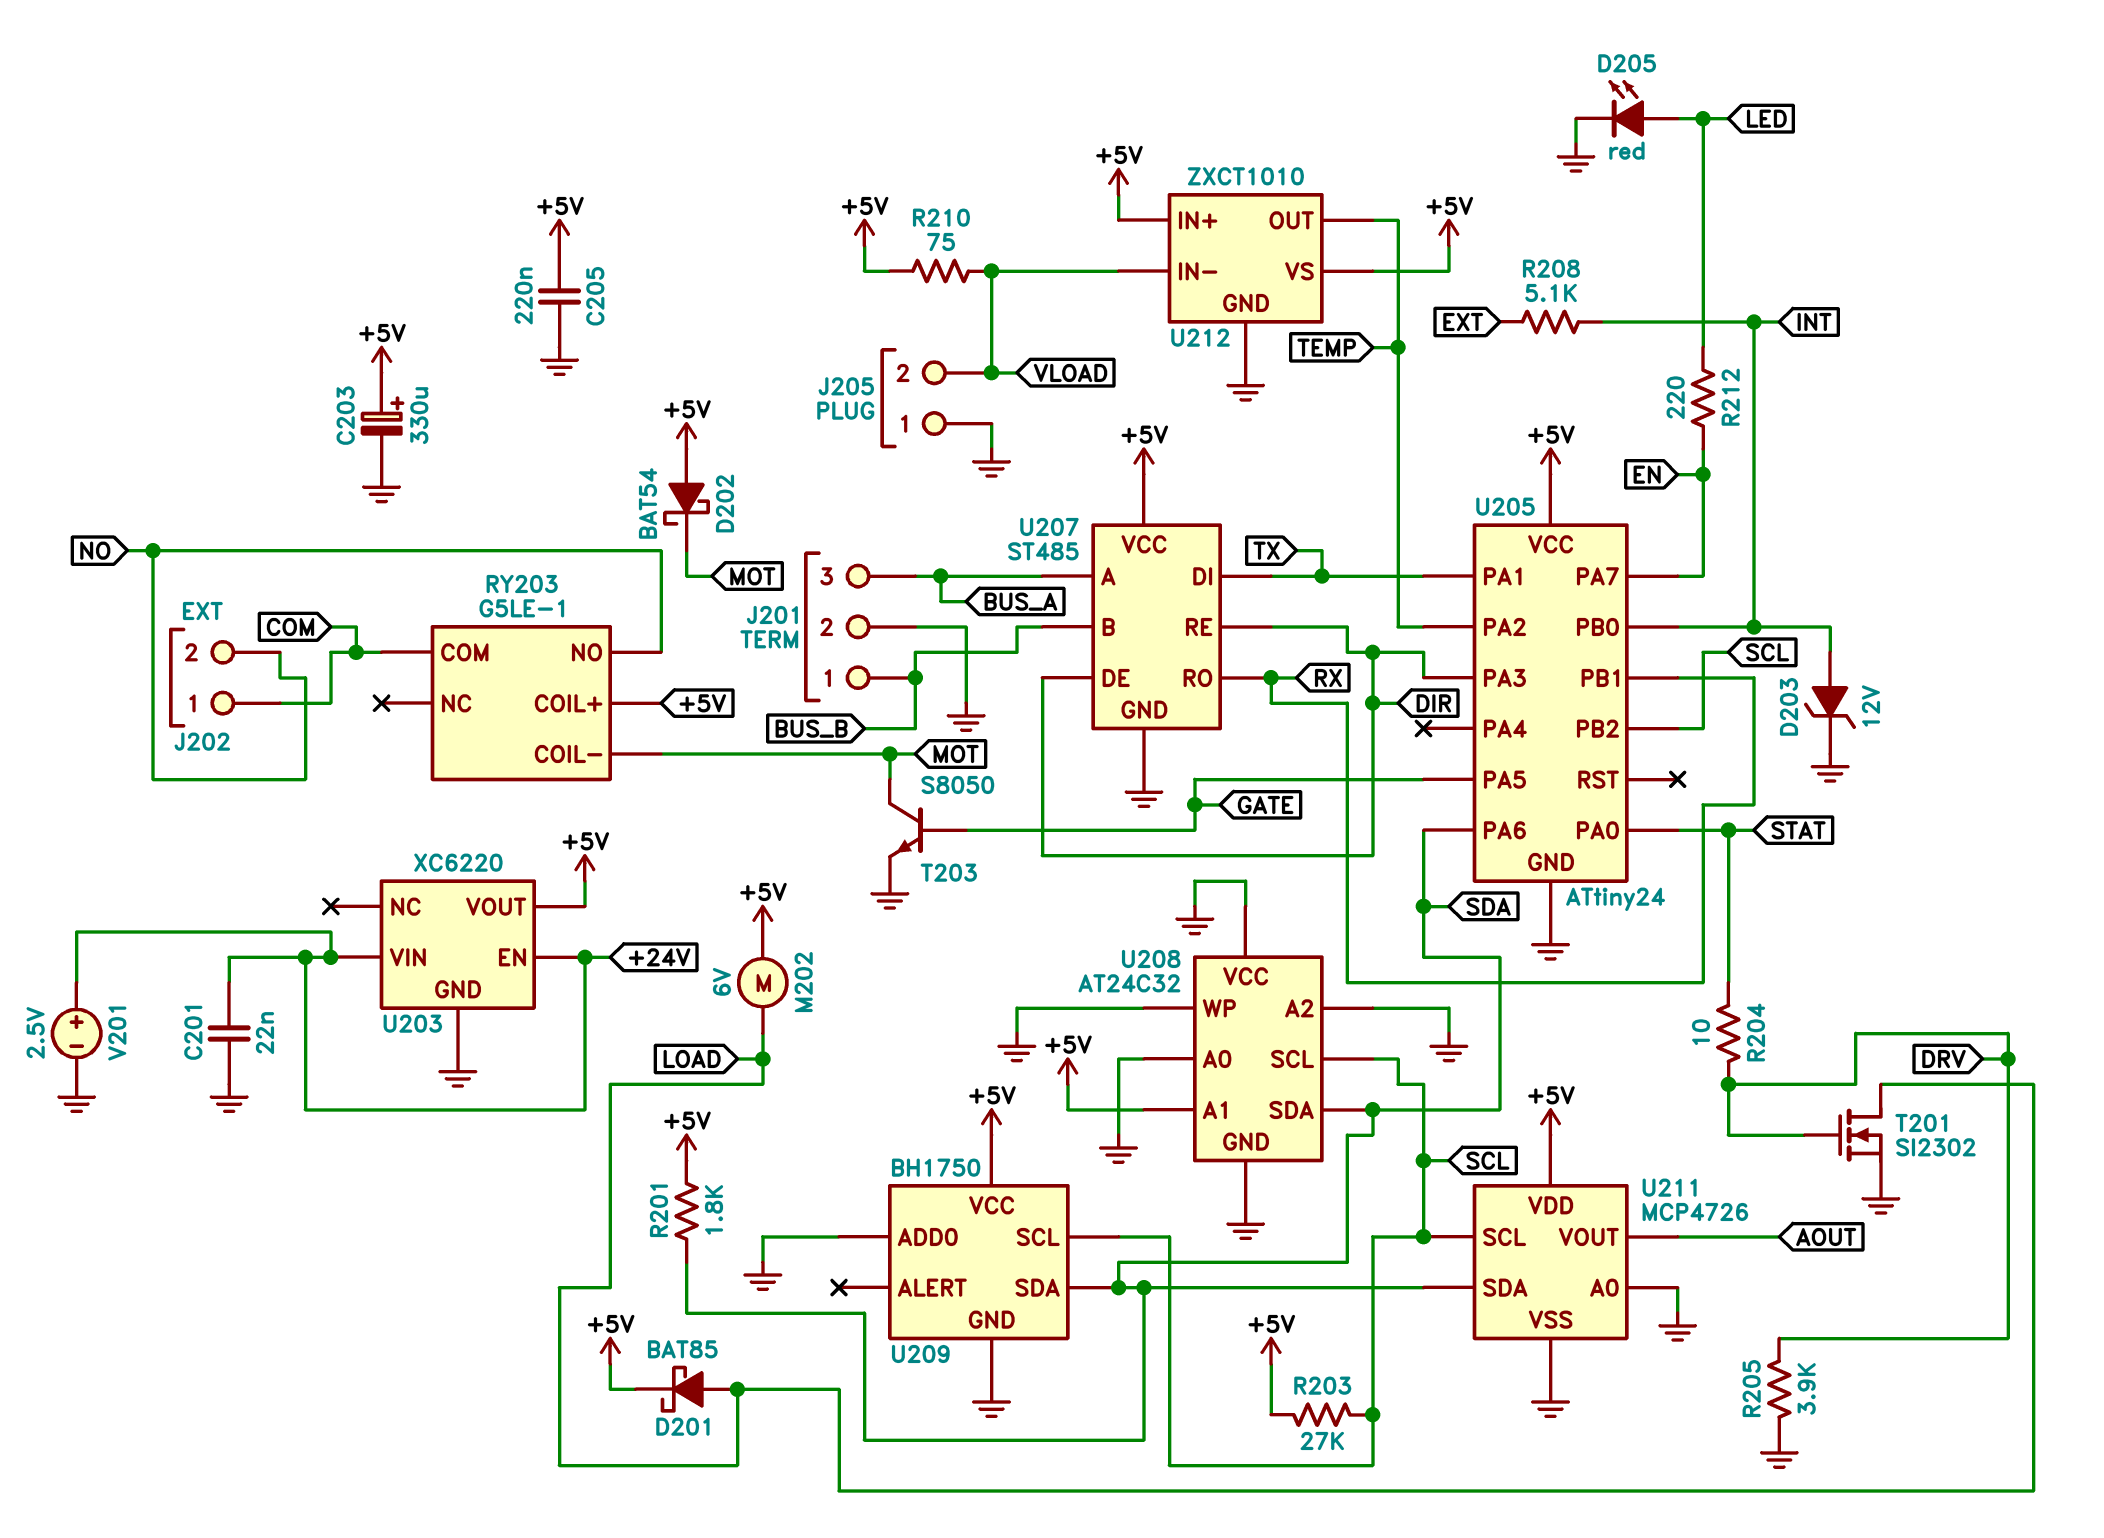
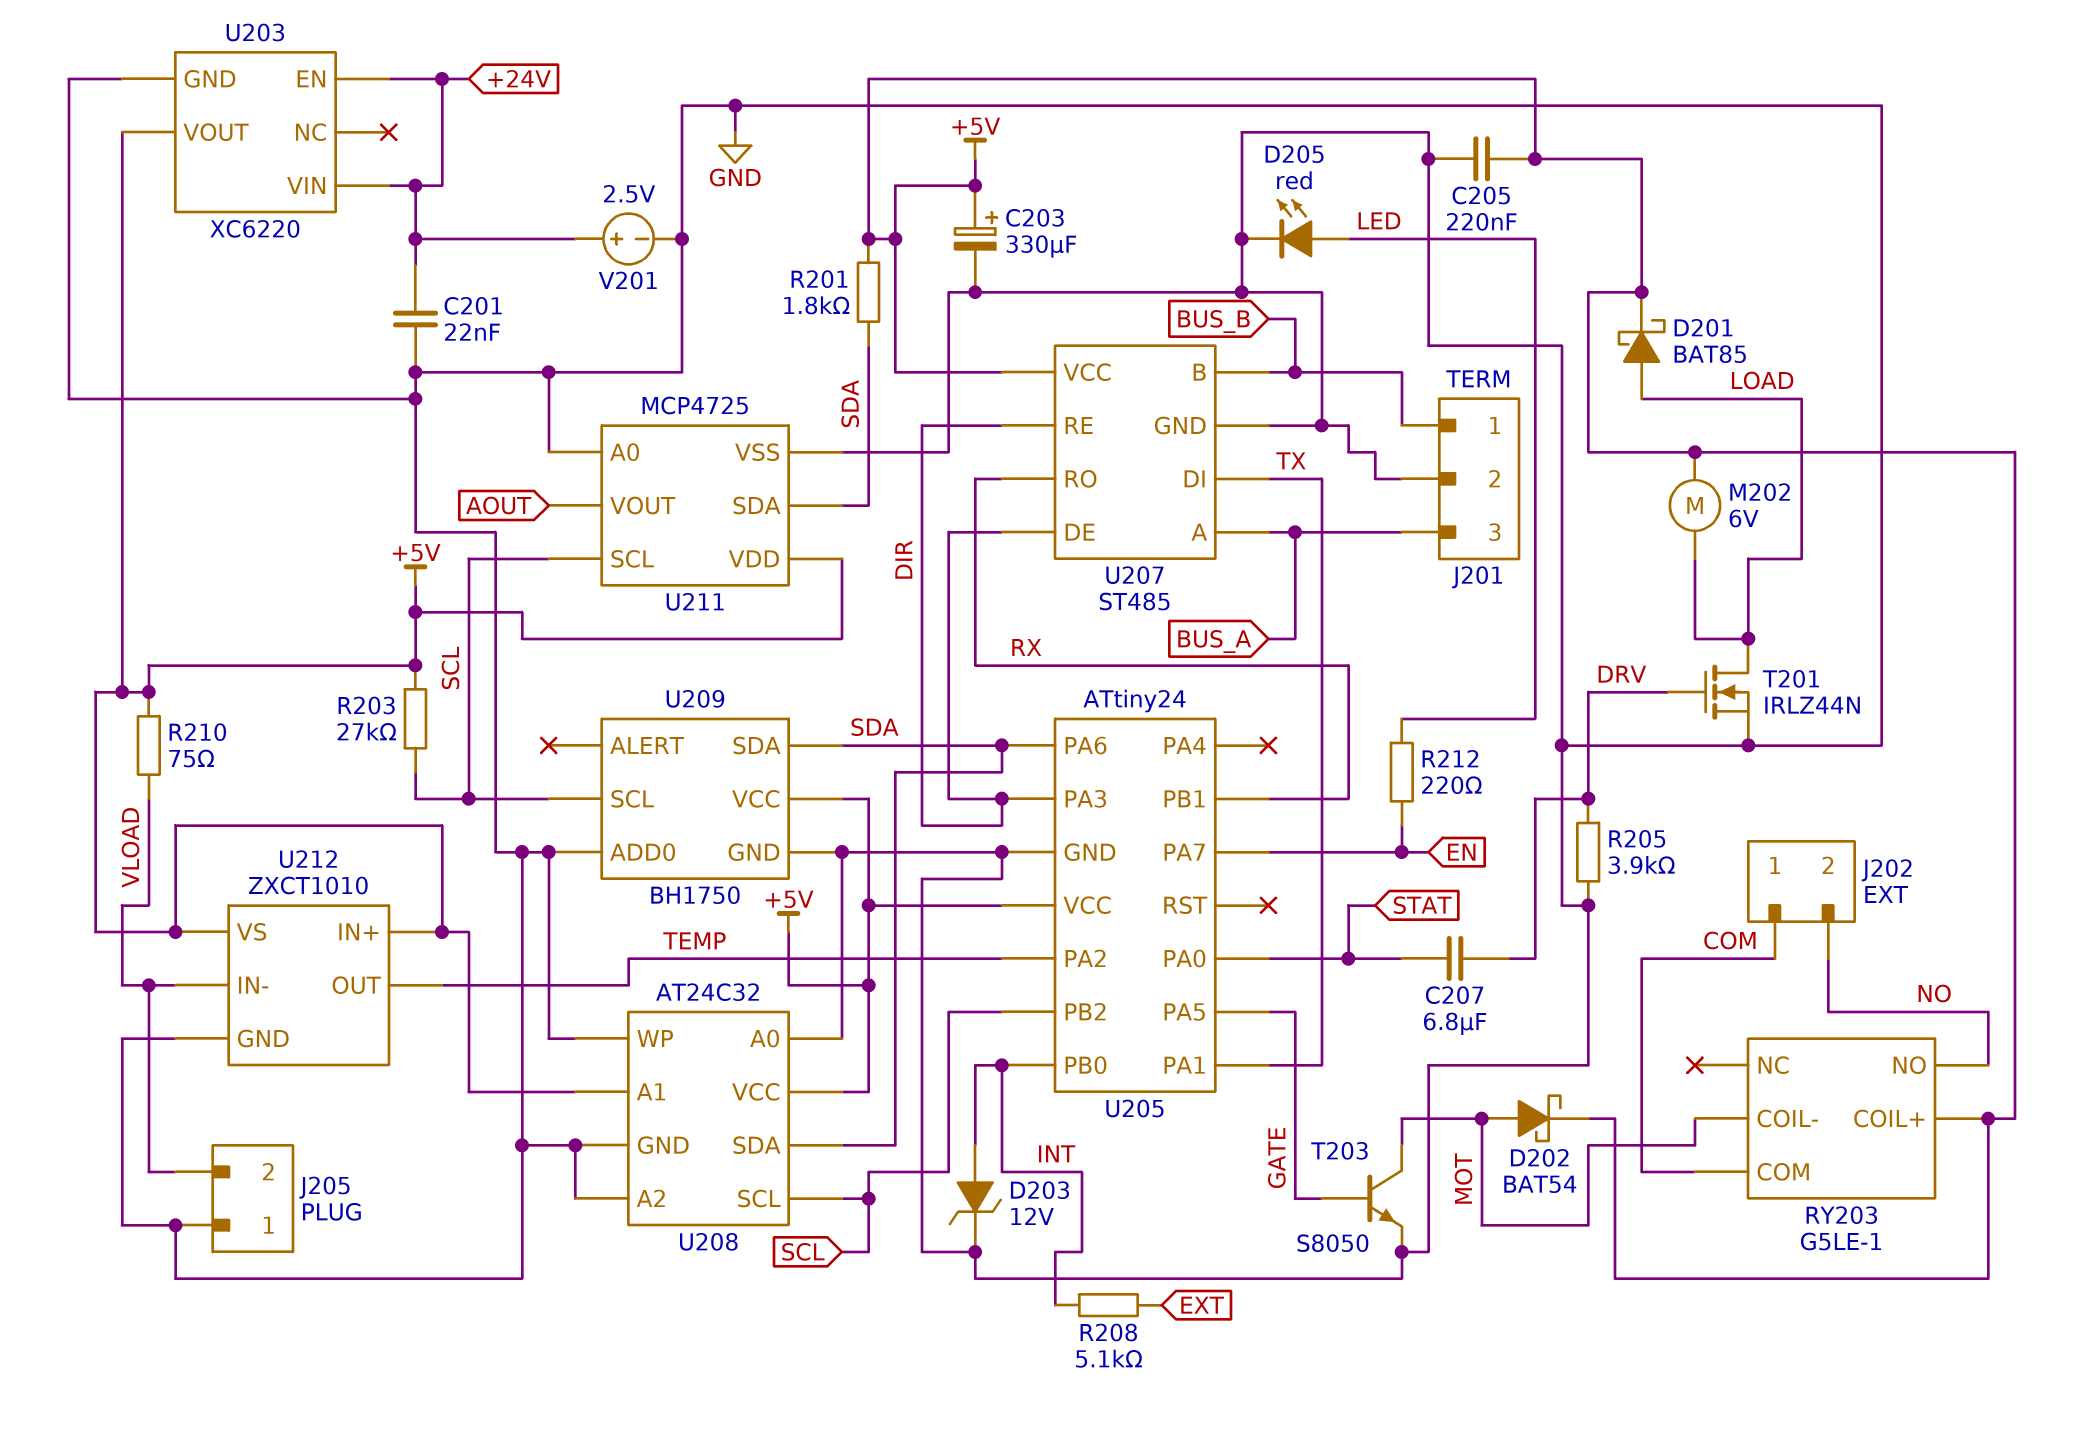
C207: none -> 6.8uF (DRV, STAT)
D202: schottky BAT54 (A +5V, K MOT) -> schottky BAT54 (A MOT, K +5V)
R204: 10 (DRV, STAT) -> none
T201: NMOS SI2302 (G DRV, D LOAD, S GND) -> NMOS IRLZ44N (G DRV, D LOAD, S GND)
U208 pin VCC: GND -> +5V
U211: MCP4726 -> MCP4725

